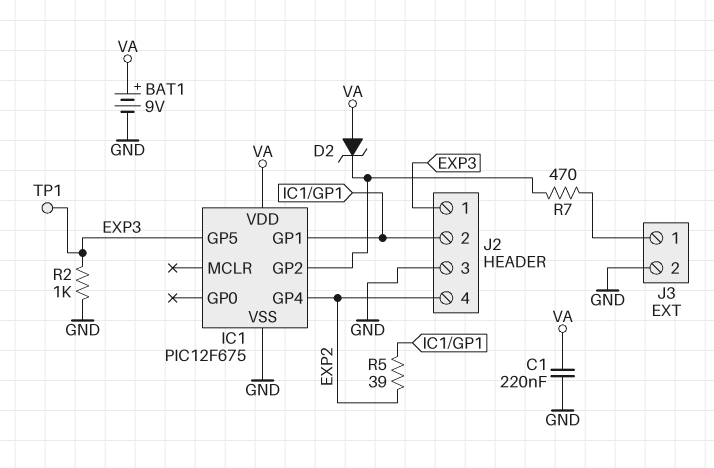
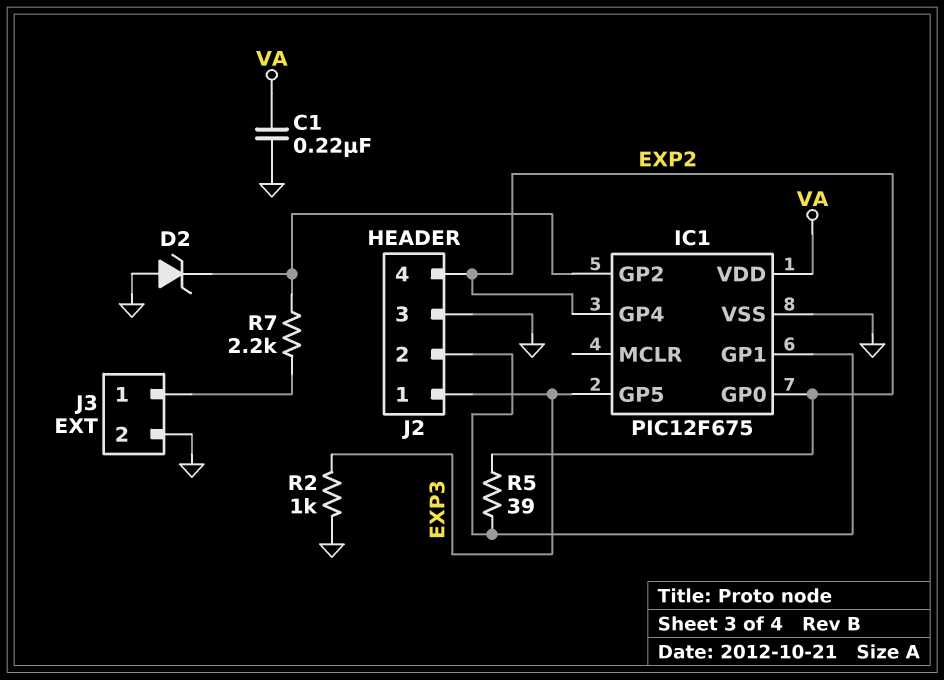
BAT1: 9V (plus VA, minus GND) -> none
D2: zener (A VA, K IC1/GP2) -> zener (A GND, K IC1/GP2)
IC1 pin GP0: none -> EXP2
R7: 470 (IC1/GP2, J3/1) -> 2.2k (IC1/GP2, J3/1)
TP1: test point (EXP3) -> none

